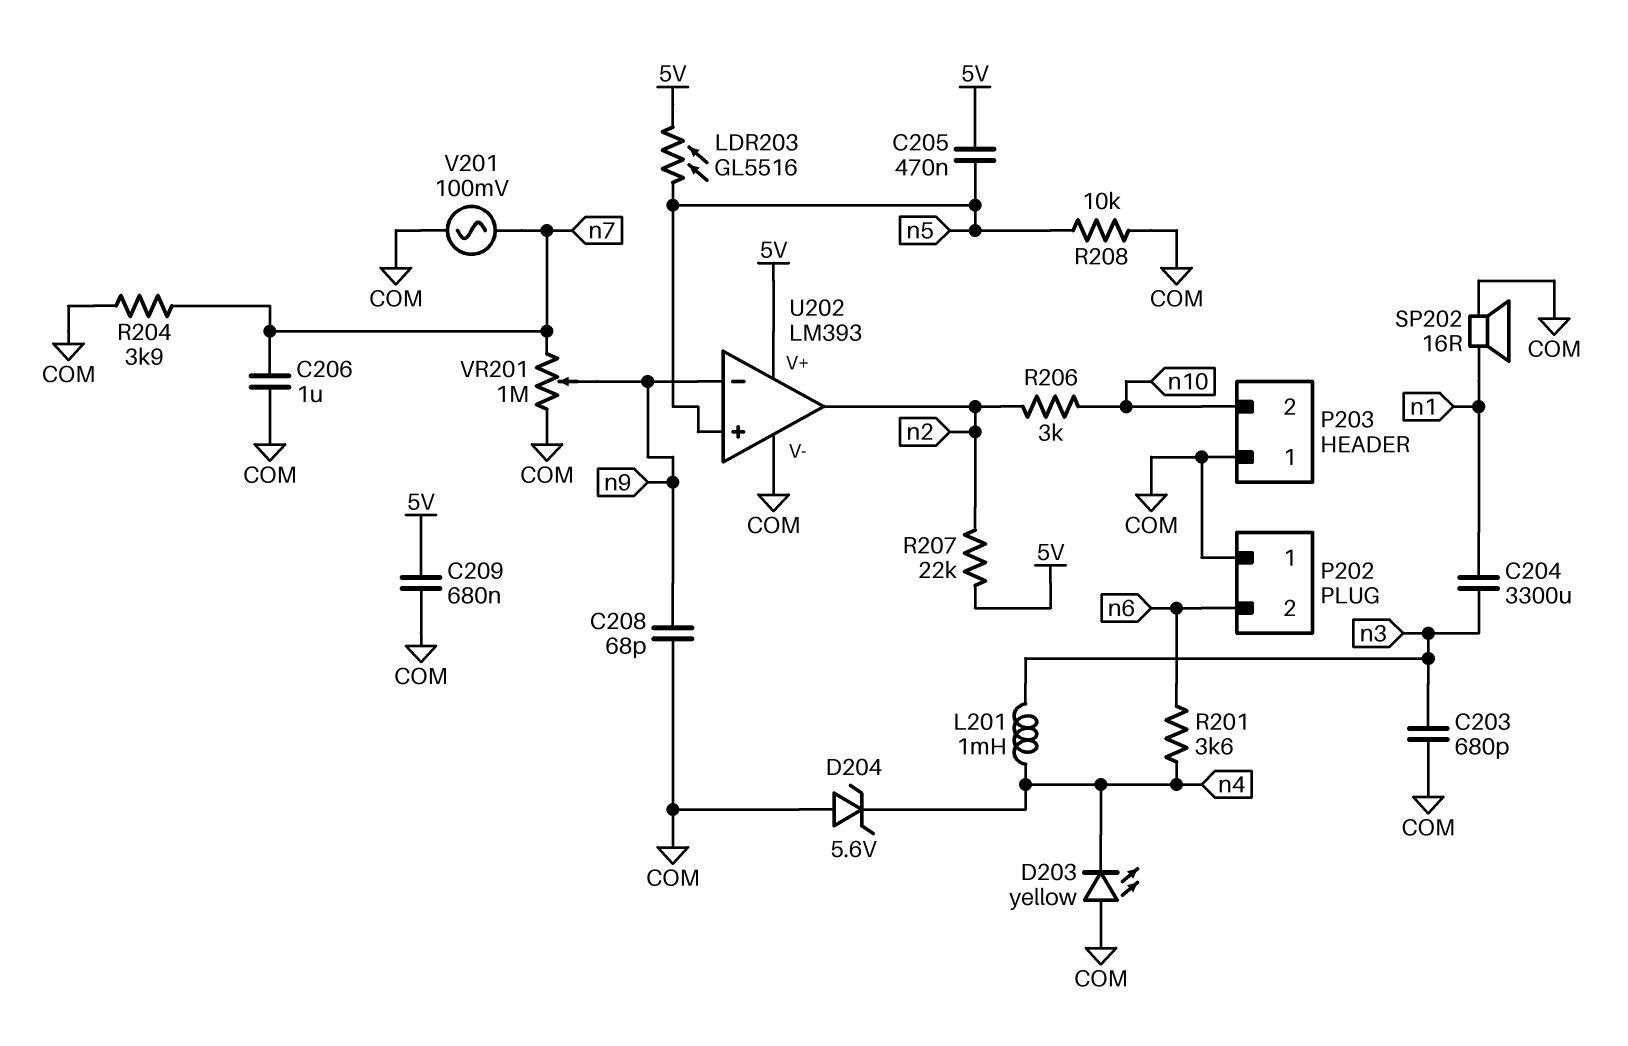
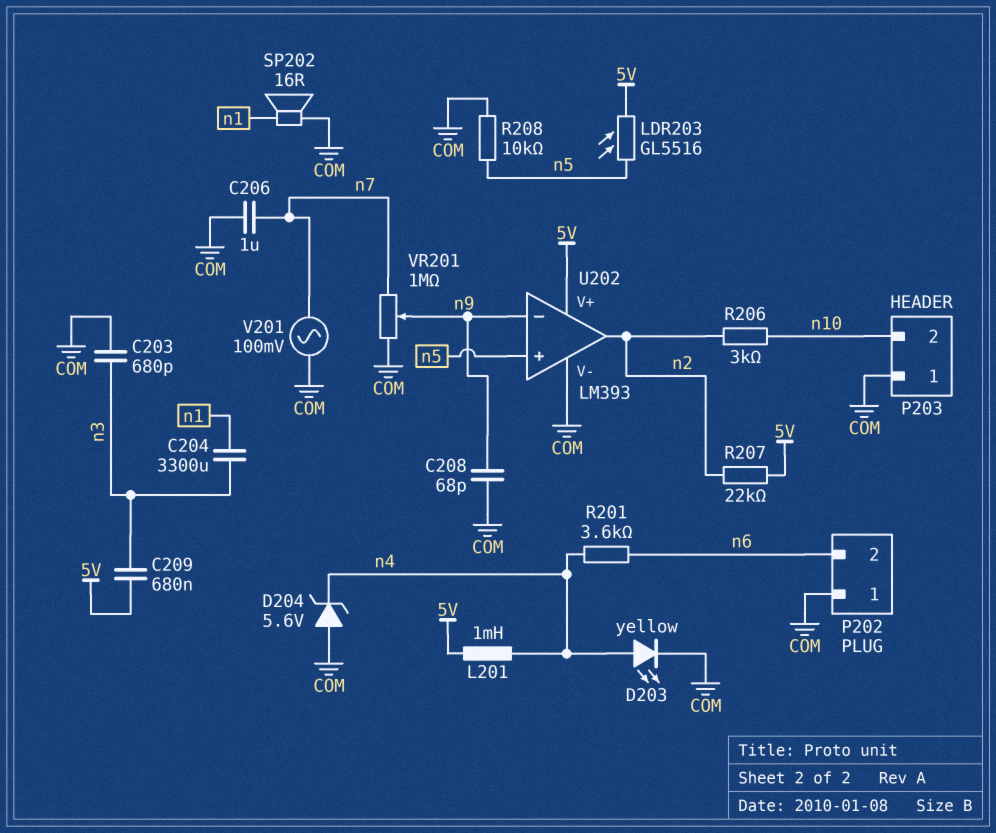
C205: 470nF (5V, n5) -> none
C209: 680nF (5V, COM) -> 680nF (5V, n3)
D203: LED yellow (A COM, K n4) -> LED yellow (A n4, K COM)
L201: 1mH (n3, n4) -> 1mH (5V, n4)
R204: 3.9k (COM, n7) -> none

